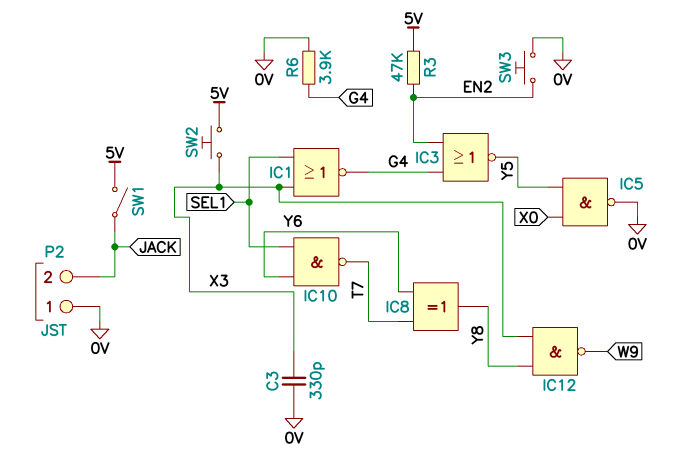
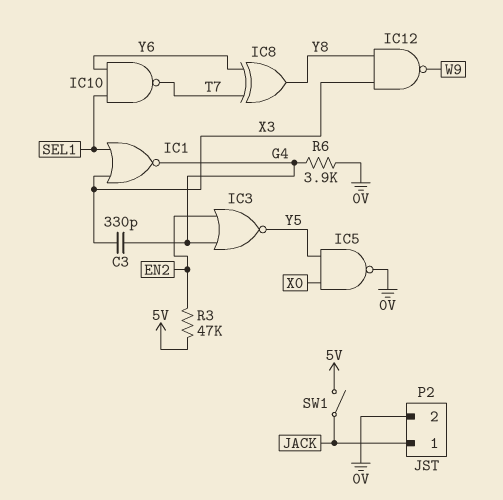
C3: 330pF (0V, X3) -> 330pF (G4, X3)
P2 pin 1: 0V -> JACK
P2 pin 2: JACK -> 0V
SW2: button (5V, X3) -> none
SW3: button (0V, EN2) -> none

